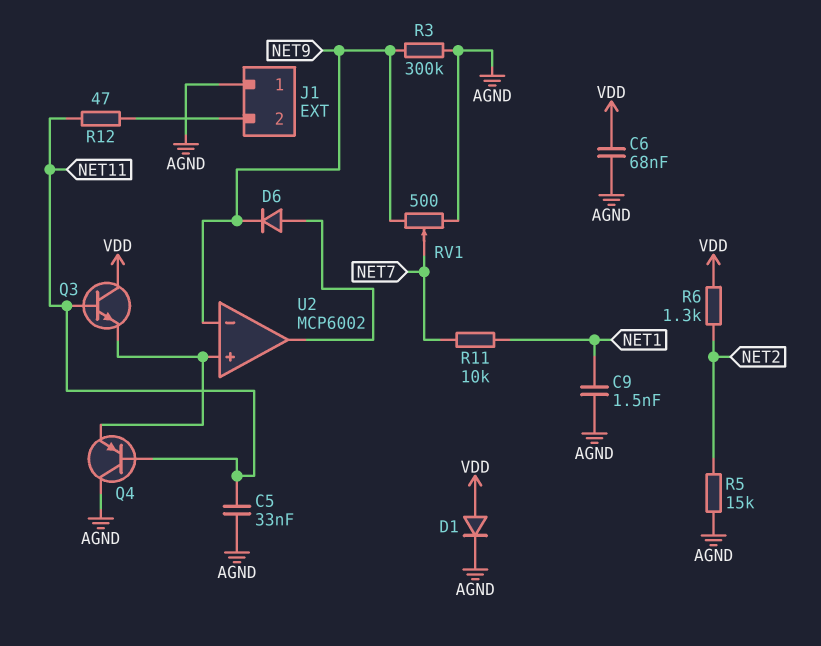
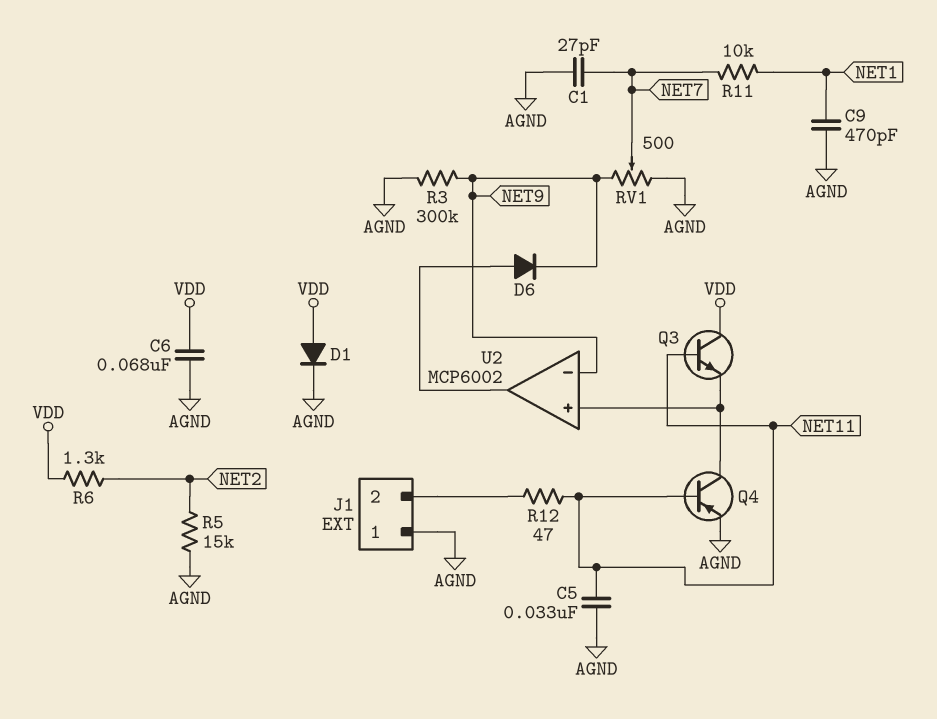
C1: none -> 27pF (AGND, NET7)
C9: 1.5nF (AGND, NET1) -> 470pF (AGND, NET1)
Q4: PNP (B NET11, C AGND, E U2/in+) -> PNP (B NET11, C U2/in+, E AGND)

